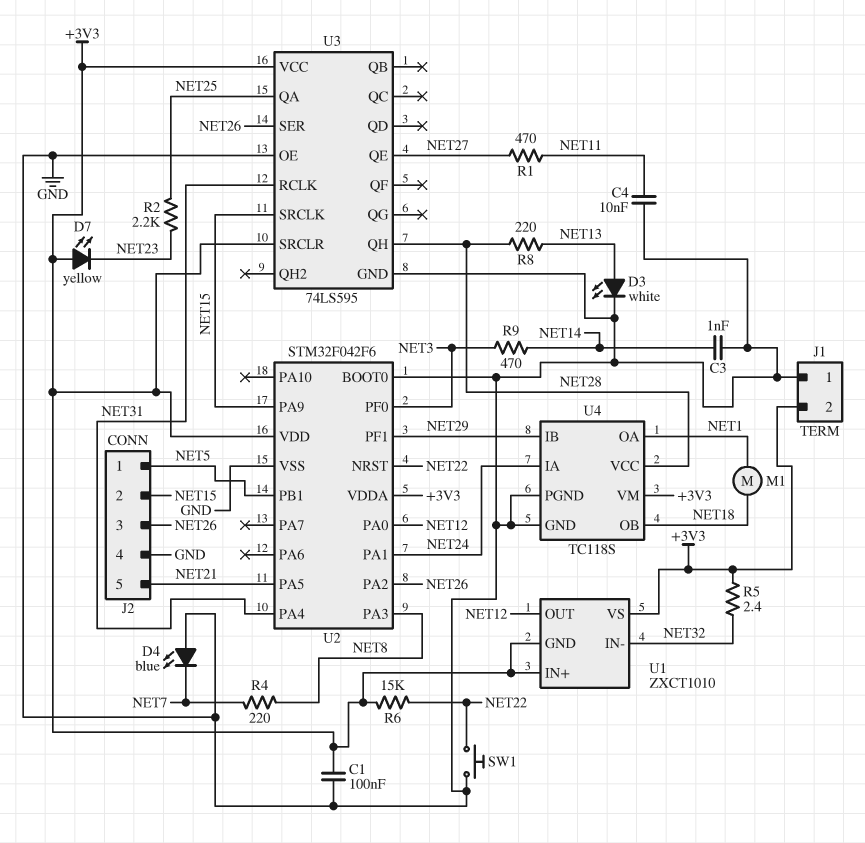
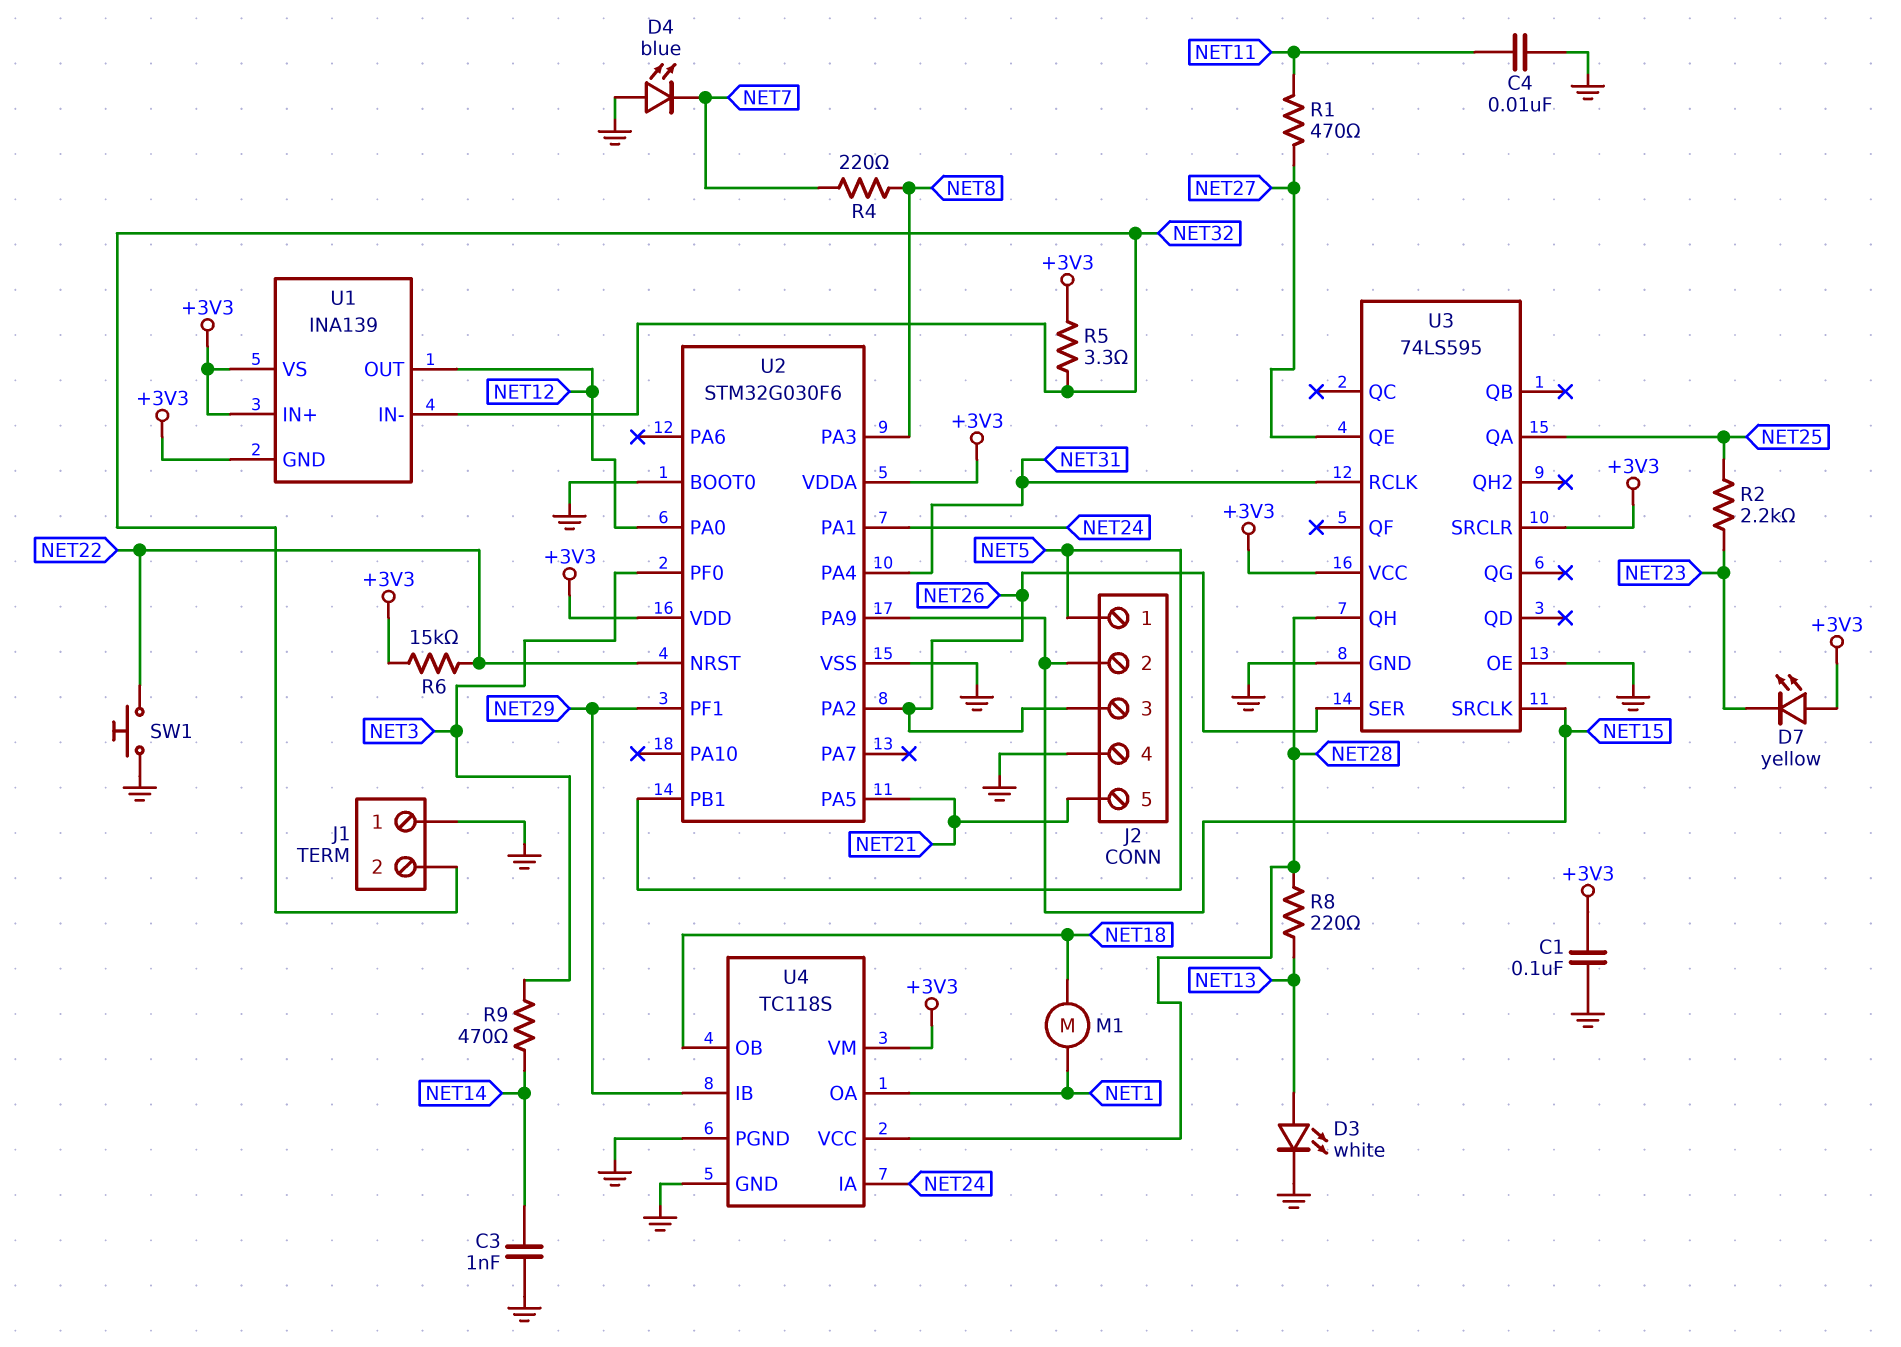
J1 pin 2: +3V3 -> NET32
R5: 2.4 (+3V3, NET32) -> 3.3 (+3V3, NET32)
U1: ZXCT1010 -> INA139
U2: STM32F042F6 -> STM32G030F6

